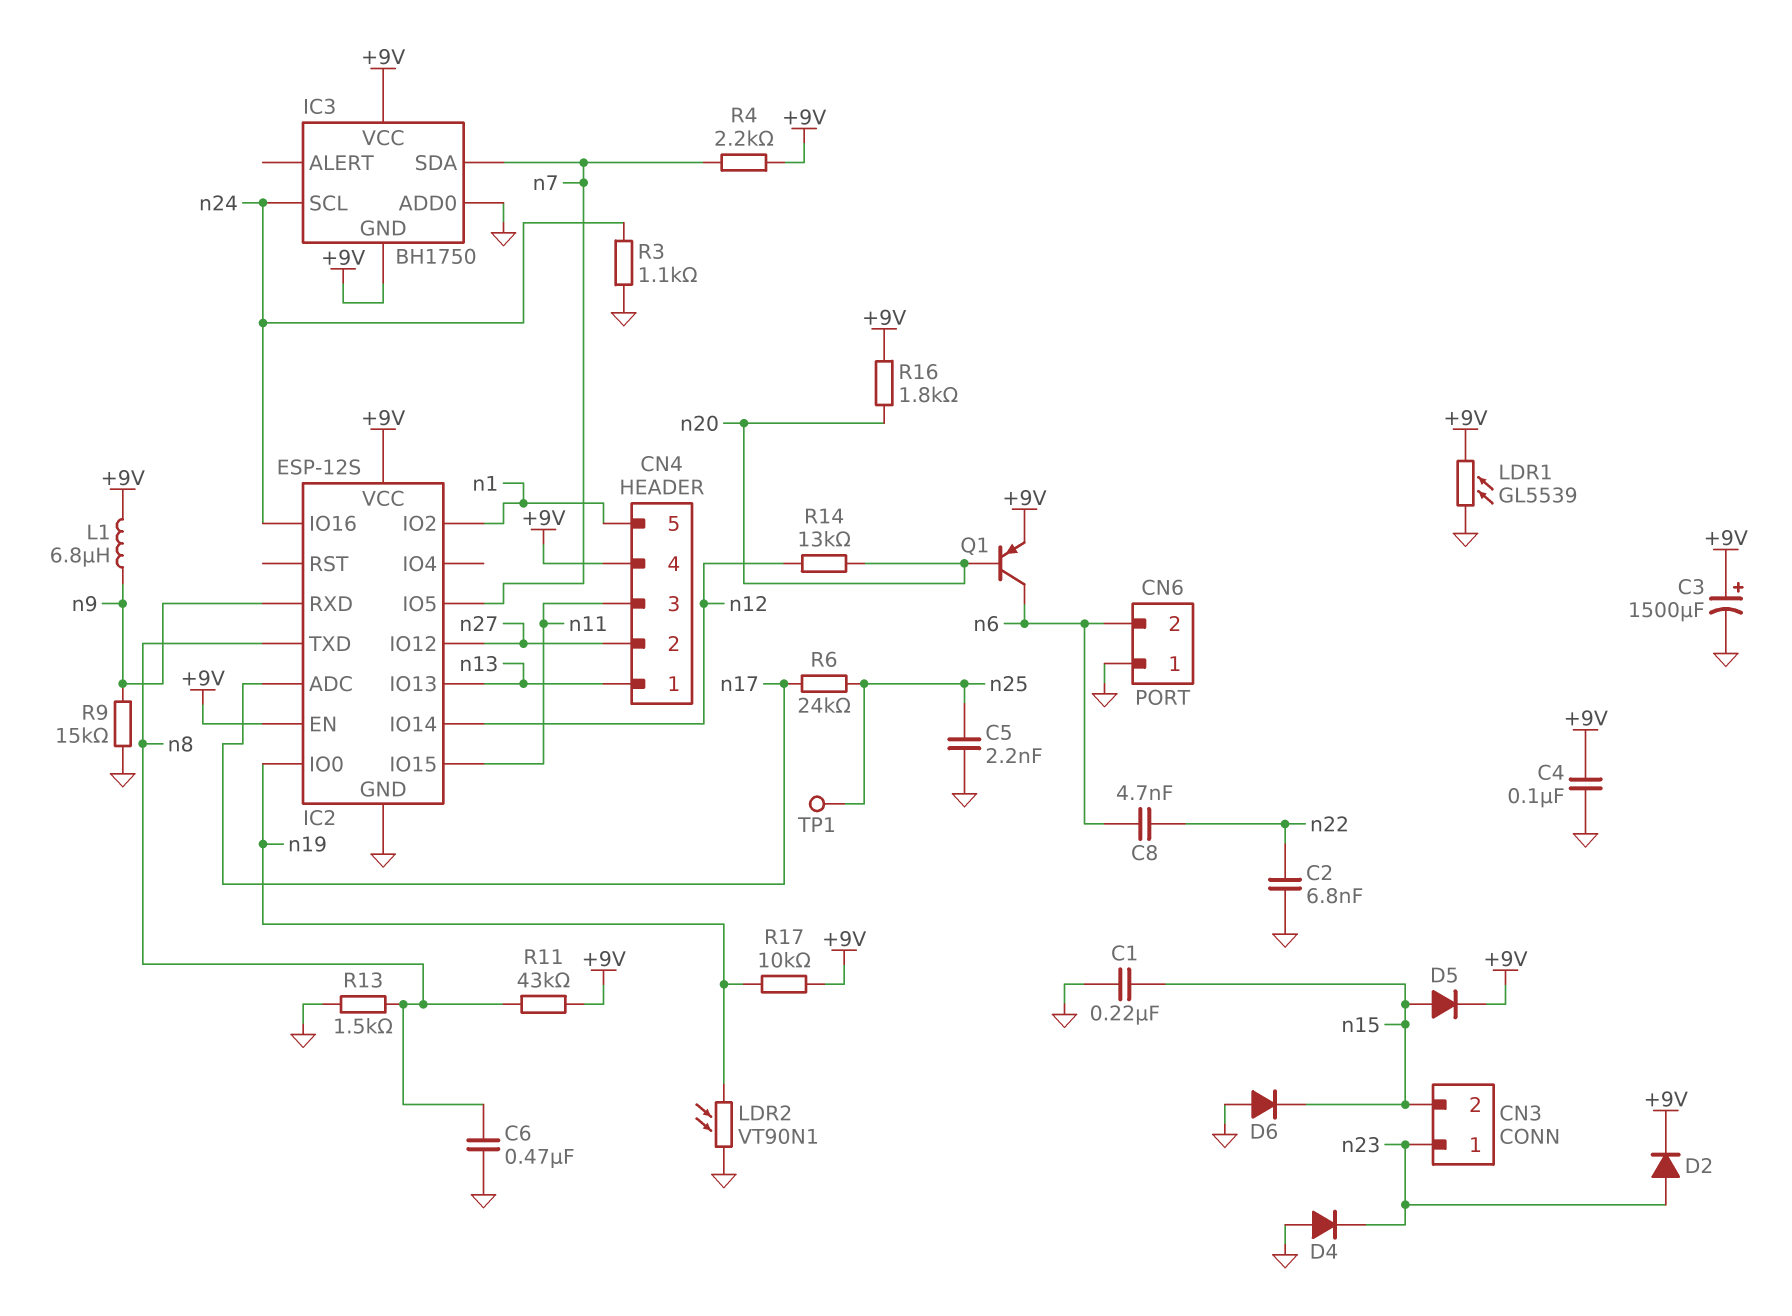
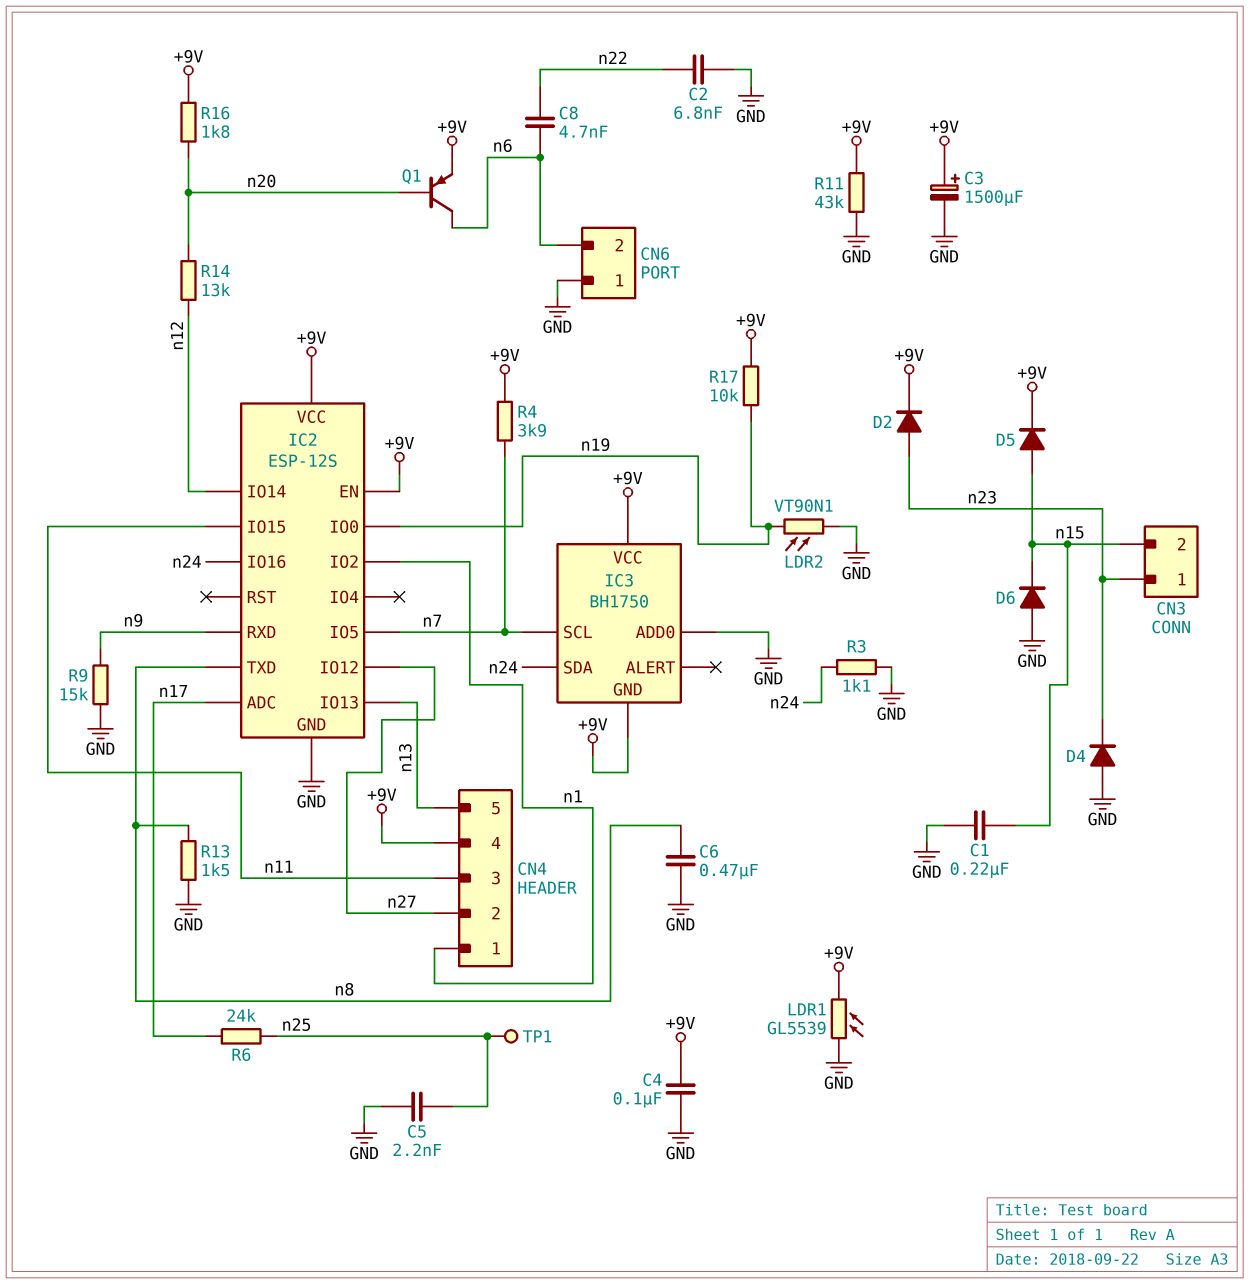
CN4 pin 1: n13 -> n1
CN4 pin 5: n1 -> n13
IC3 pin SCL: n24 -> n7
IC3 pin SDA: n7 -> n24
L1: 6.8uH (+9V, n9) -> none
R4: 2.2k (+9V, n7) -> 3.9k (+9V, n7)
R11: 43k (+9V, n8) -> 43k (+9V, GND)

